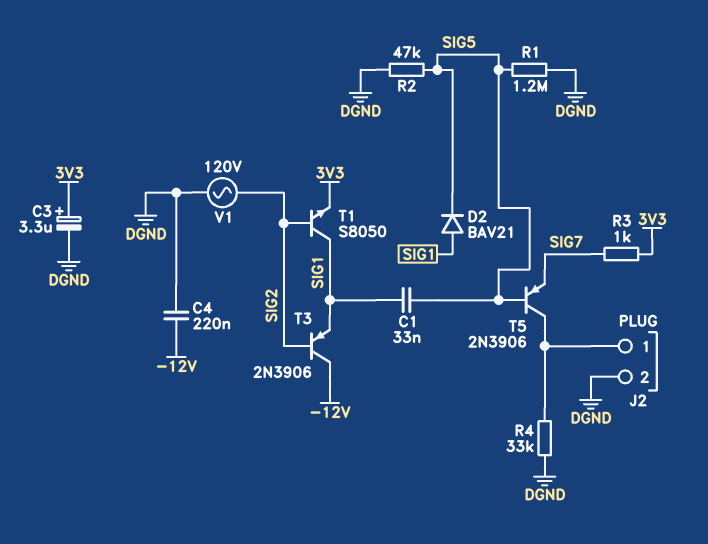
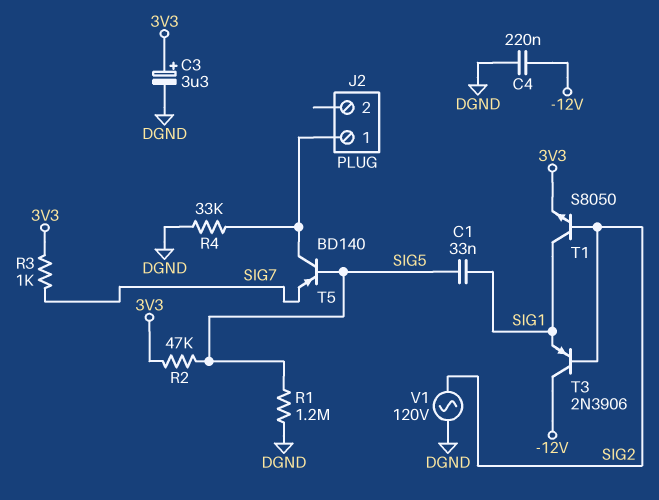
D2: diode BAV21 (A SIG1, K SIG5) -> none
J2 pin 2: DGND -> none
R2: 47k (DGND, SIG5) -> 47k (3V3, SIG5)
T5: PNP 2N3906 (B SIG5, C J2/1, E SIG7) -> PNP BD140 (B SIG5, C J2/1, E SIG7)

